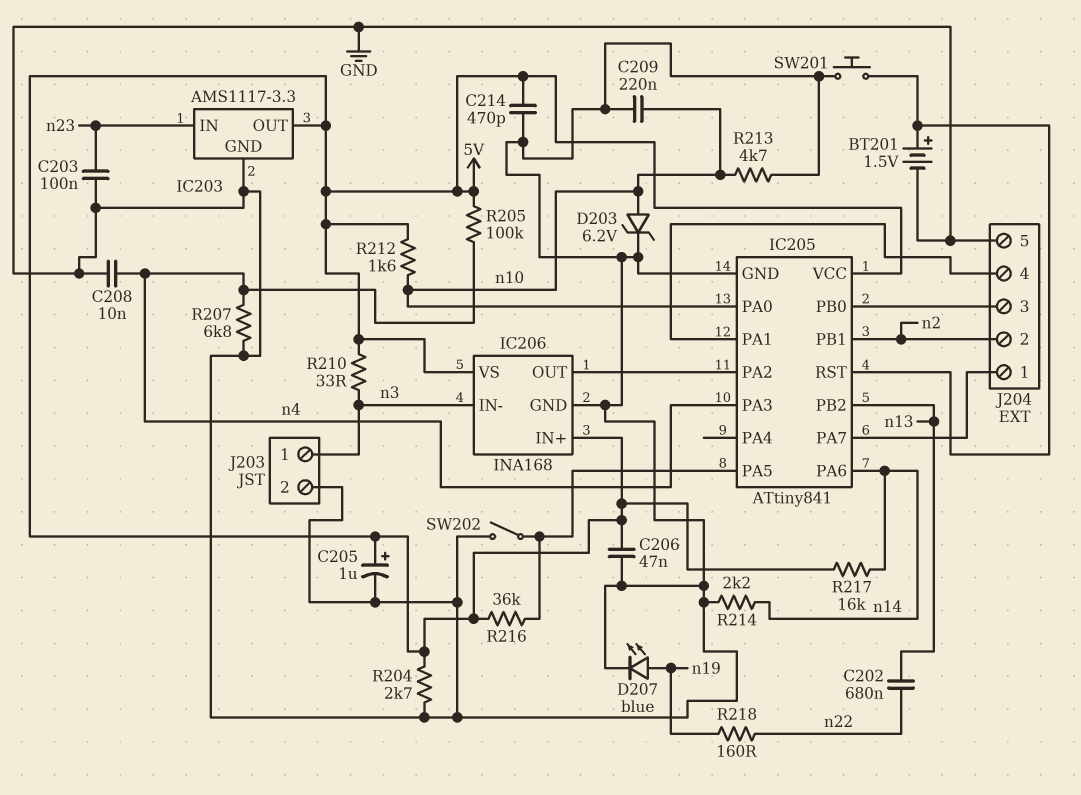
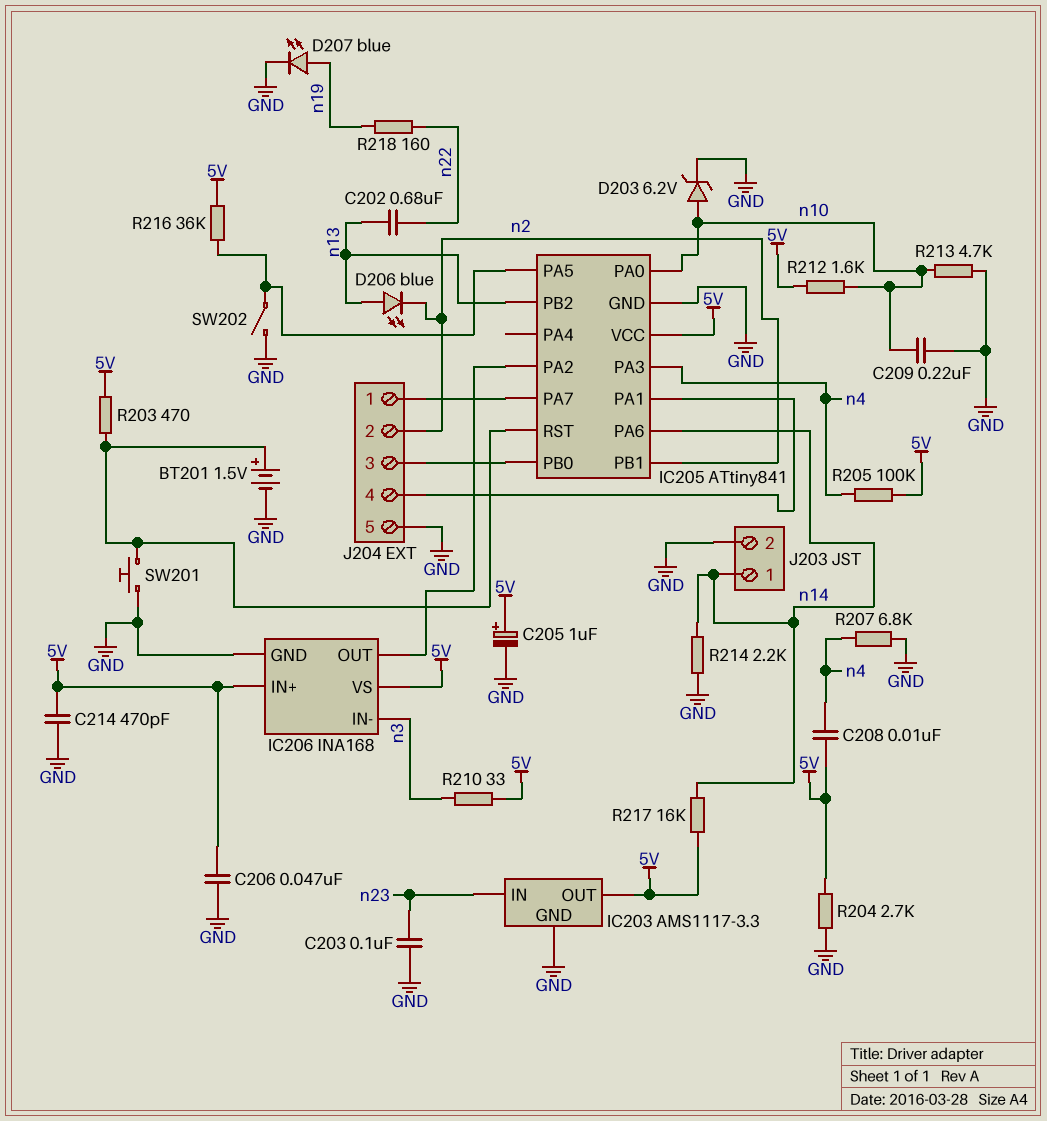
C208: 10nF (GND, n4) -> 10nF (5V, n4)
D206: none -> LED blue (A n13, K n2)
J203 pin 1: n3 -> n14
R203: none -> 470 (5V, IC205/RST)

